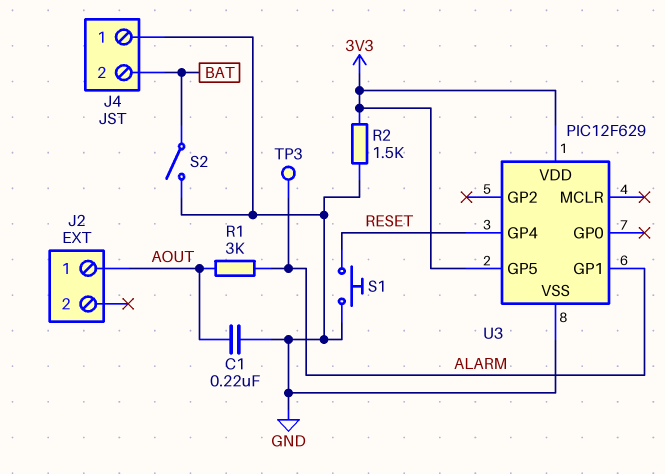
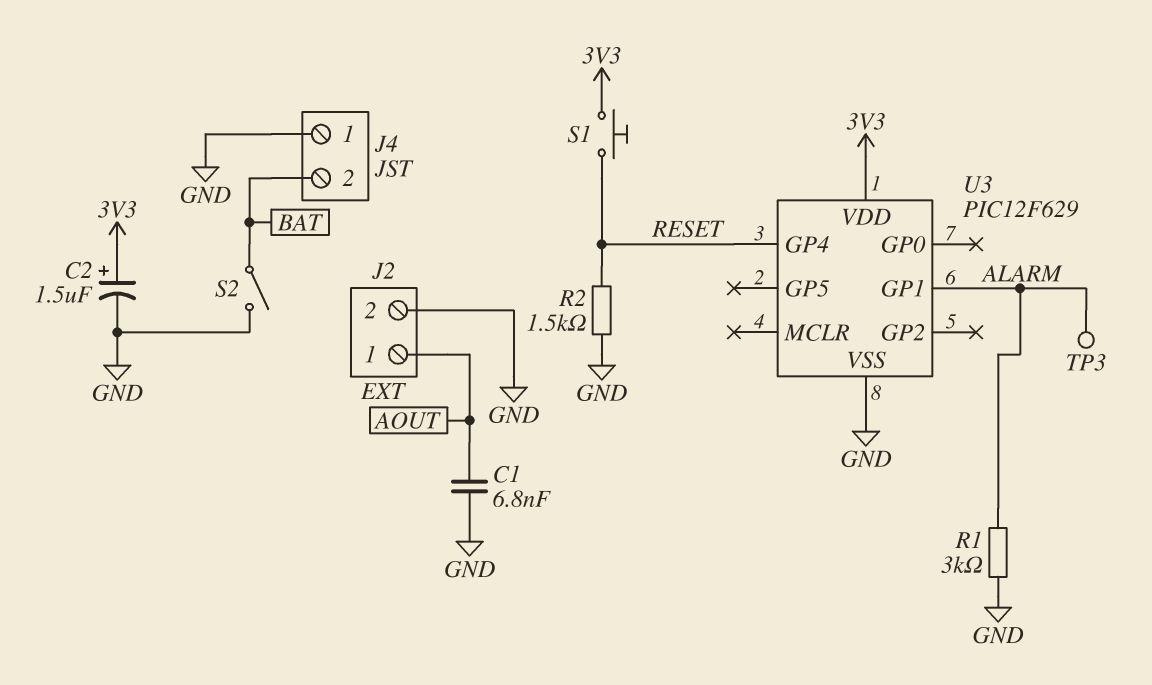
C1: 220nF (AOUT, GND) -> 6.8nF (AOUT, GND)
C2: none -> 1.5uF (plus 3V3, minus GND)
J2 pin 2: none -> GND
R1: 3k (ALARM, AOUT) -> 3k (ALARM, GND)
R2: 1.5k (3V3, GND) -> 1.5k (GND, RESET)
S1: button (GND, RESET) -> button (3V3, RESET)
U3 pin GP5: 3V3 -> none

